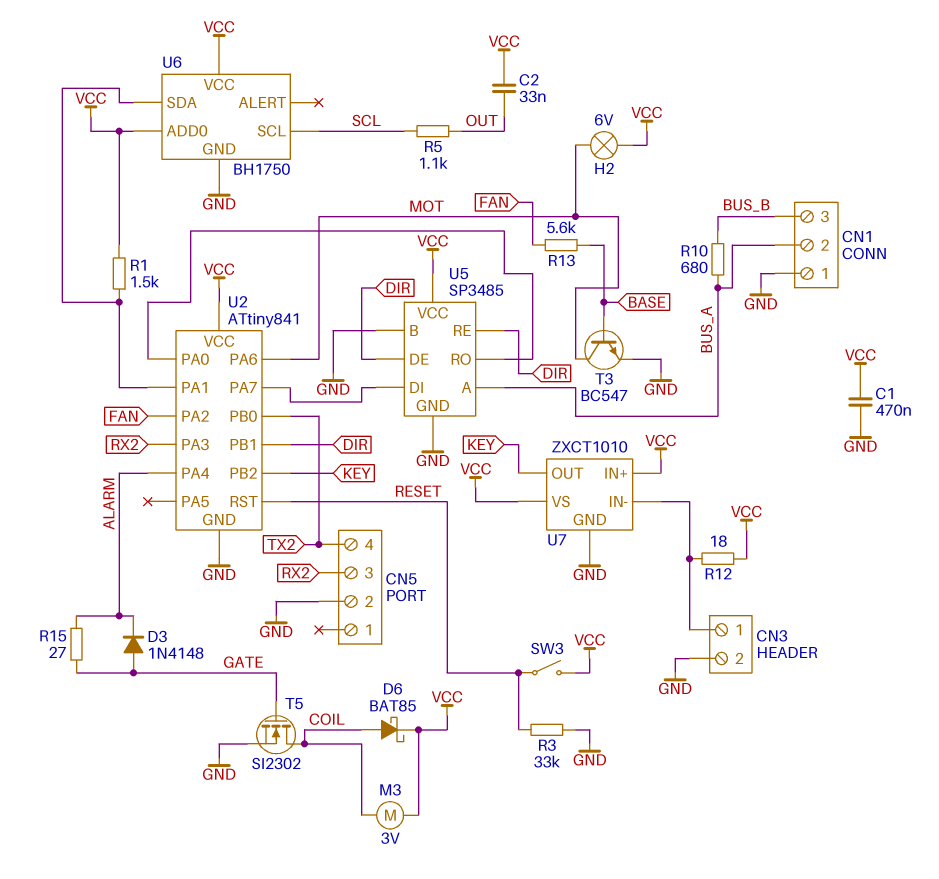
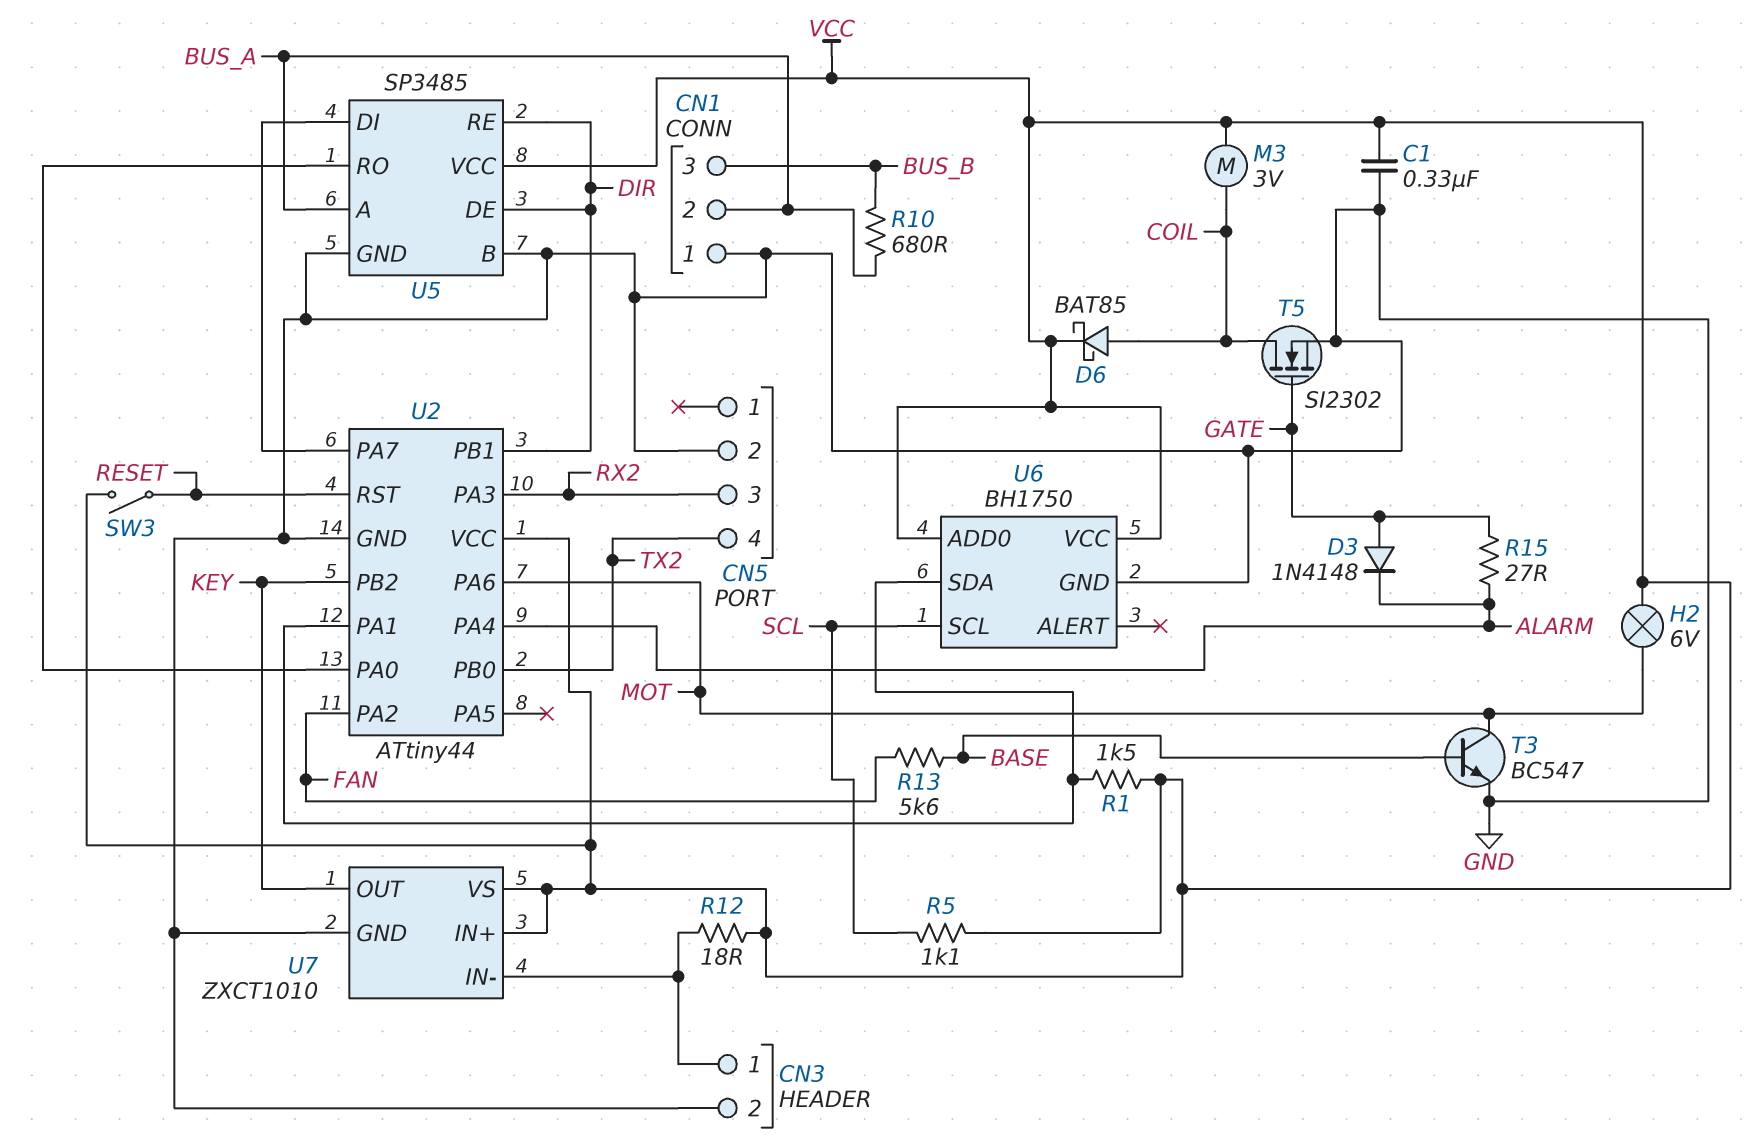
C1: 470nF (GND, VCC) -> 330nF (GND, VCC)
C2: 33nF (OUT, VCC) -> none
R3: 33k (GND, RESET) -> none
R5: 1.1k (OUT, SCL) -> 1.1k (SCL, VCC)
U2: ATtiny841 -> ATtiny44

